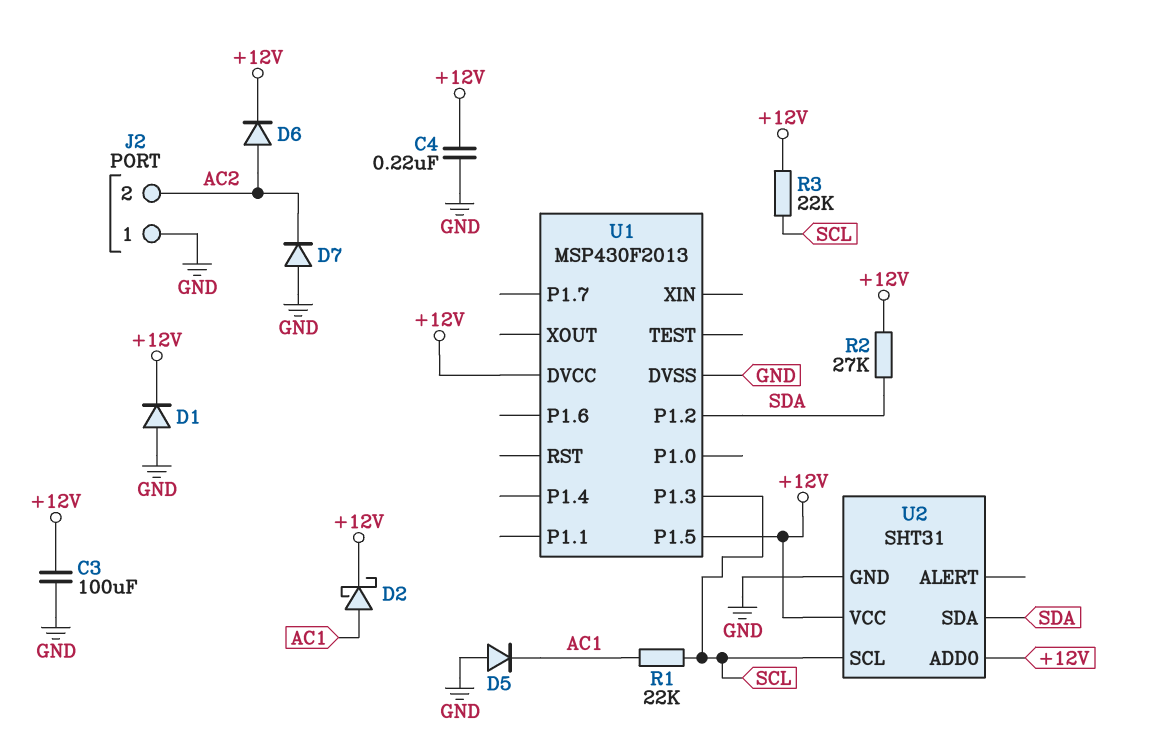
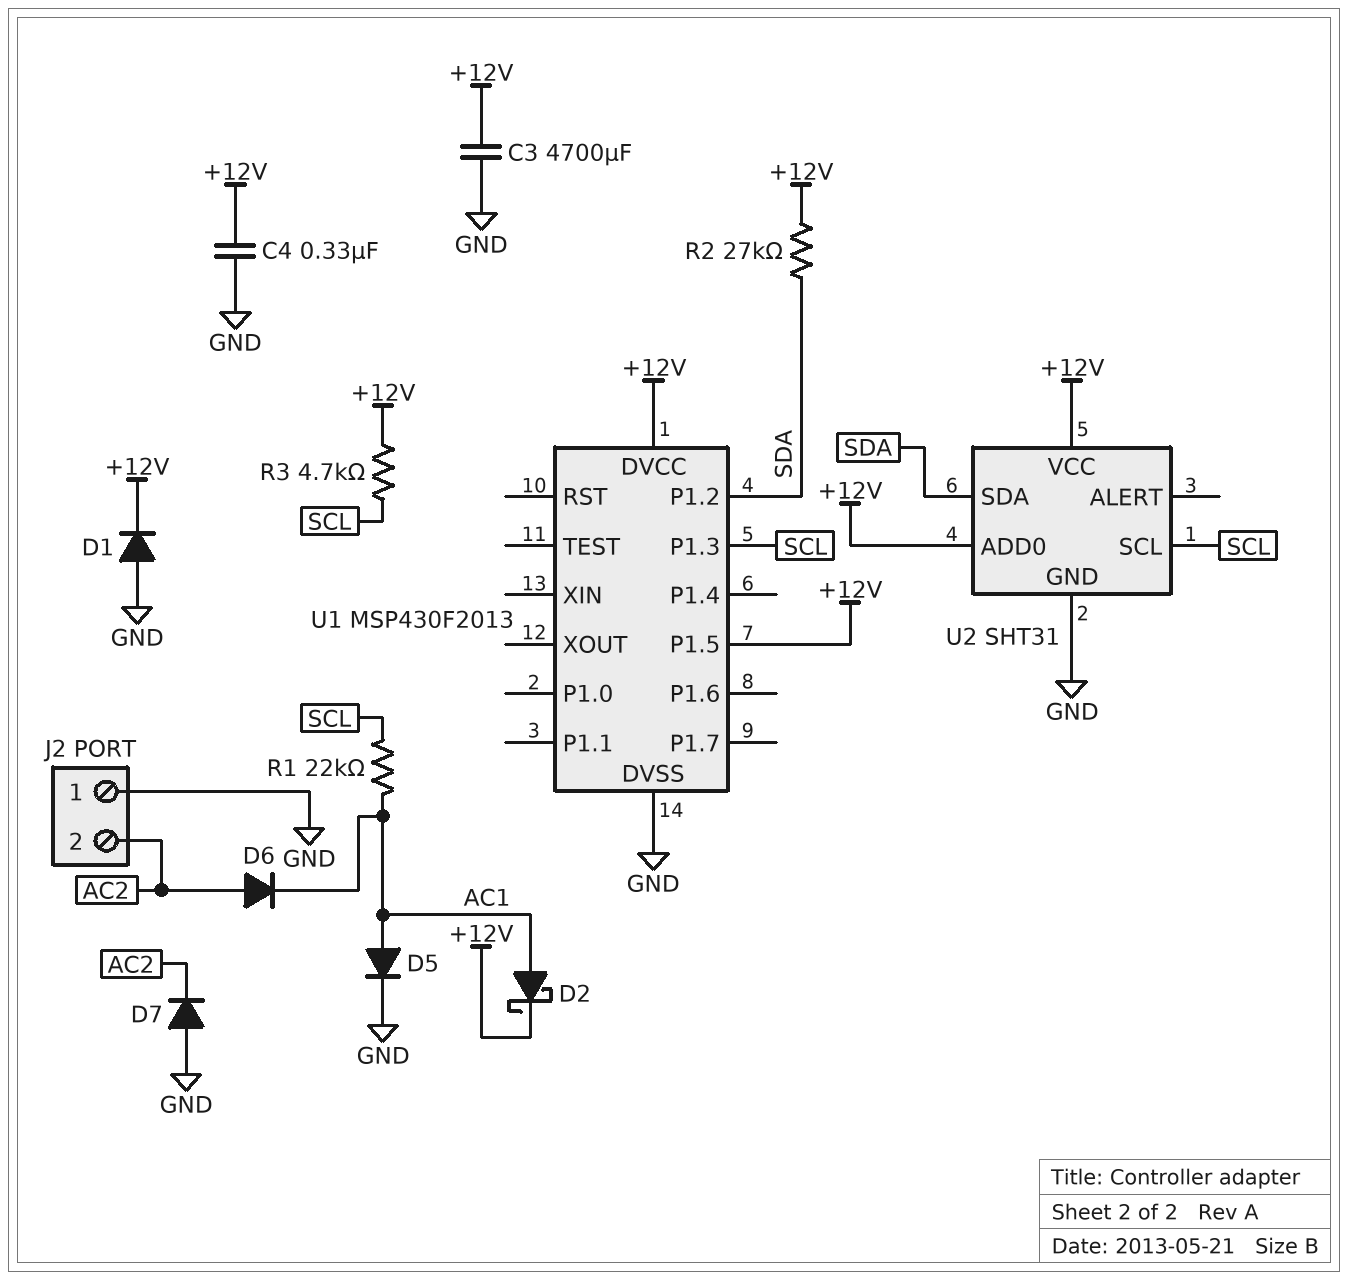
C3: 100uF (+12V, GND) -> 4700uF (+12V, GND)
C4: 220nF (+12V, GND) -> 330nF (+12V, GND)
D5: diode (A GND, K AC1) -> diode (A AC1, K GND)
D6: diode (A AC2, K +12V) -> diode (A AC2, K AC1)
R3: 22k (+12V, SCL) -> 4.7k (+12V, SCL)

